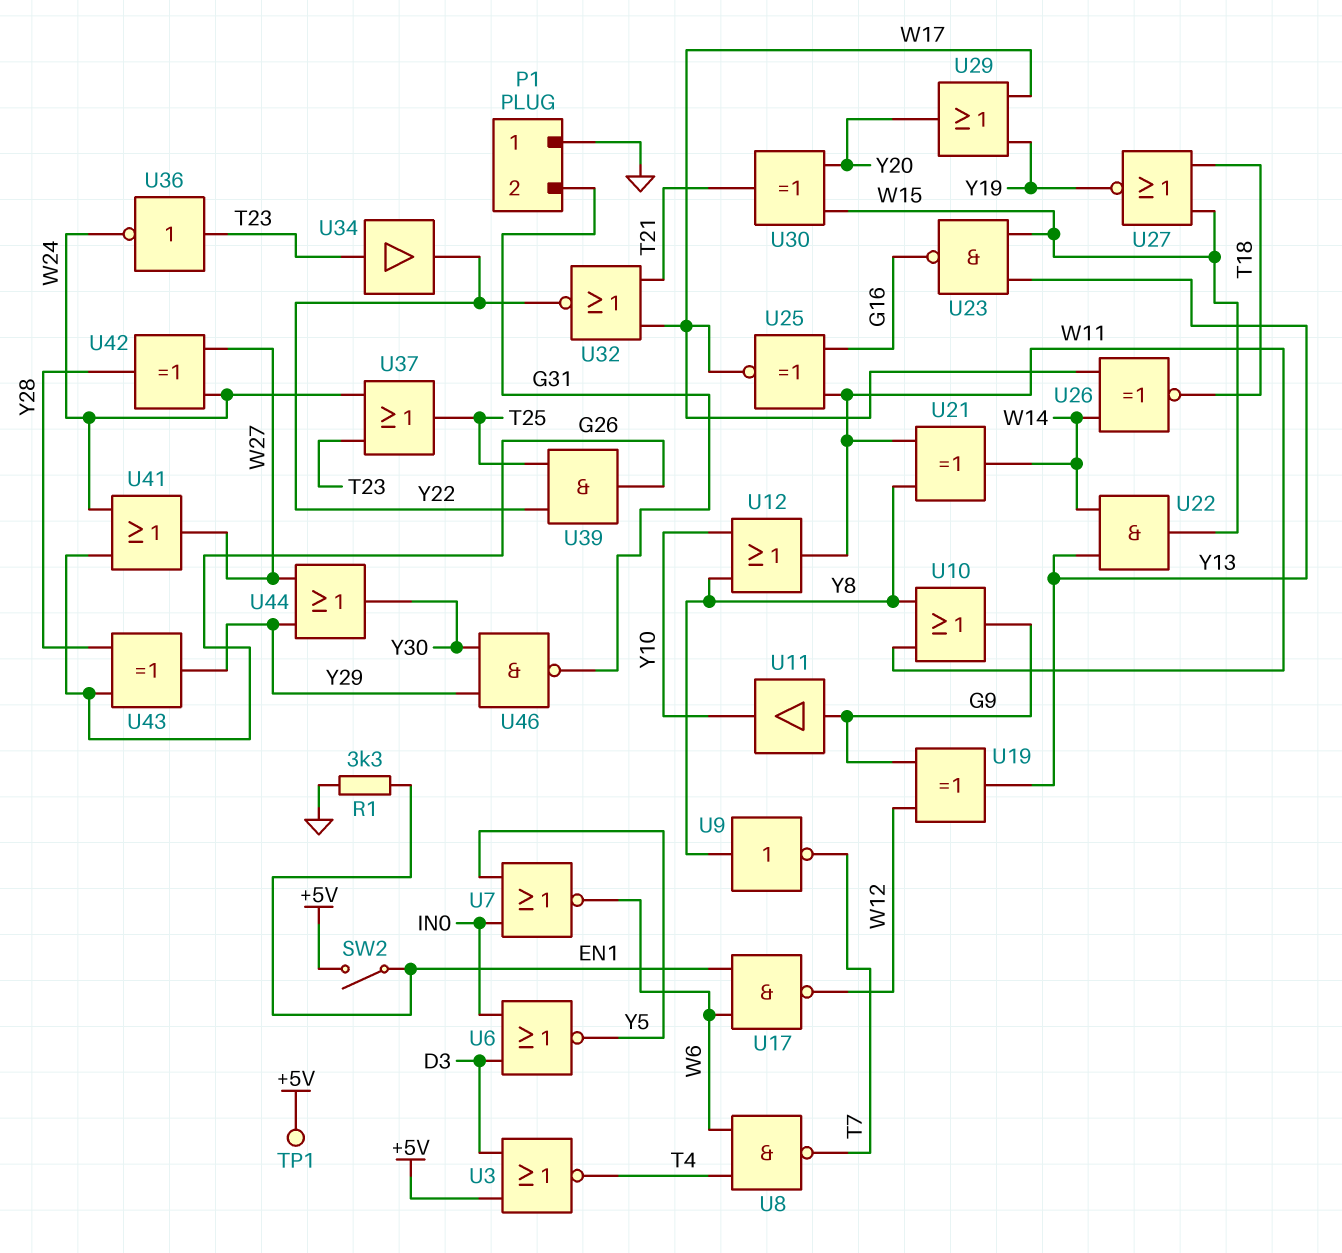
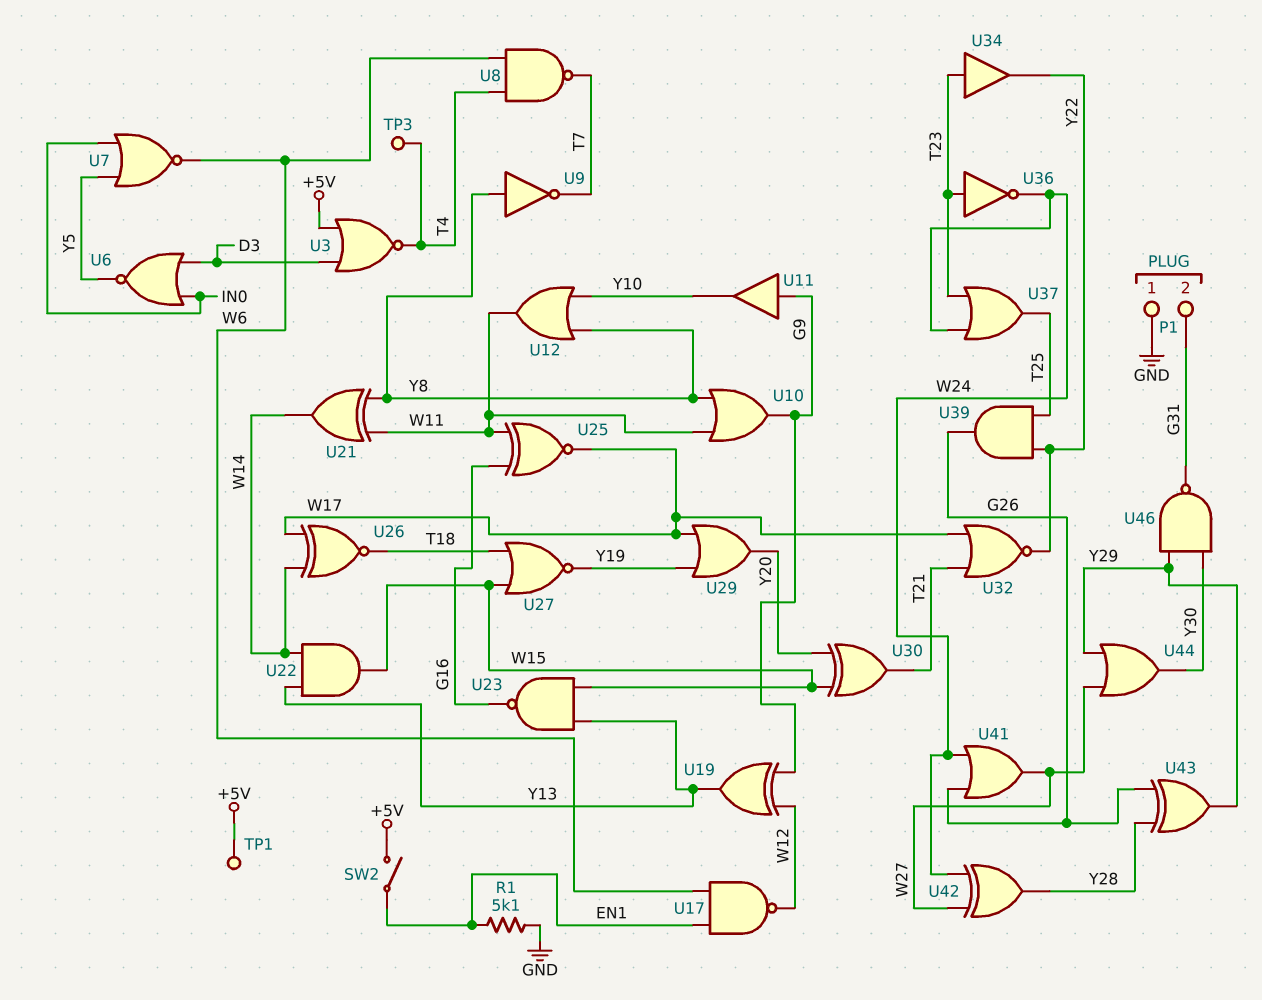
R1: 3.3k (EN1, GND) -> 5.1k (EN1, GND)
TP3: none -> test point (T4)

